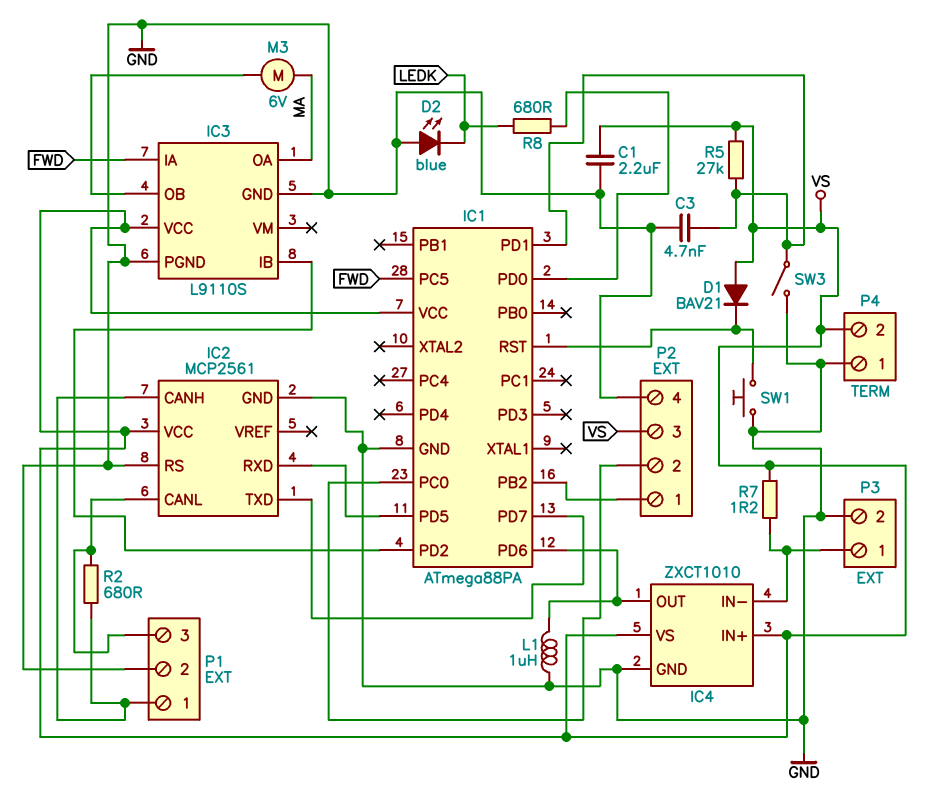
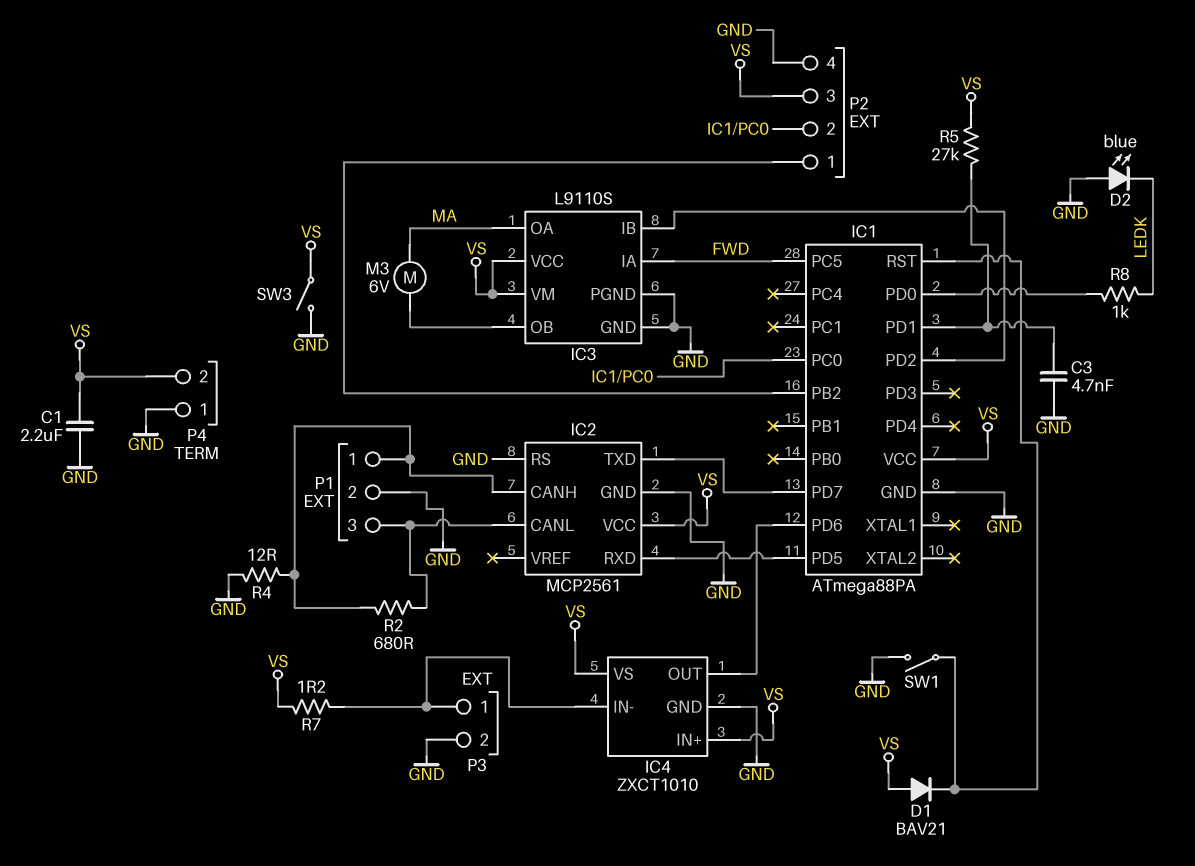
IC3 pin VM: none -> VS
L1: 1uH (GND, IC1/PD6) -> none
R4: none -> 12 (GND, IC2/CANH)
R8: 680 (IC1/PD0, LEDK) -> 1k (IC1/PD0, LEDK)
SW1: button (GND, IC1/RST) -> switch (GND, IC1/RST)
SW3: switch (GND, IC1/PD1) -> switch (GND, VS)

